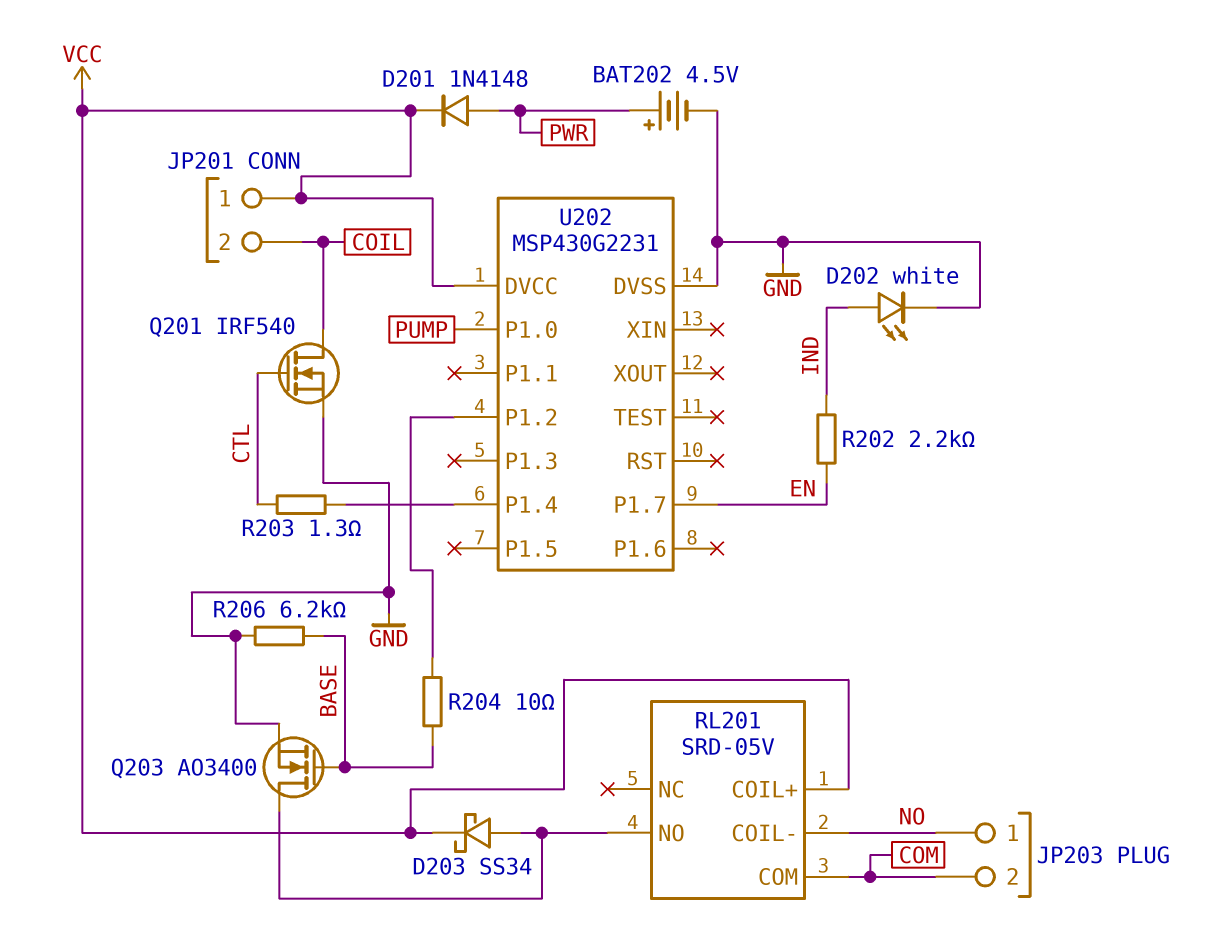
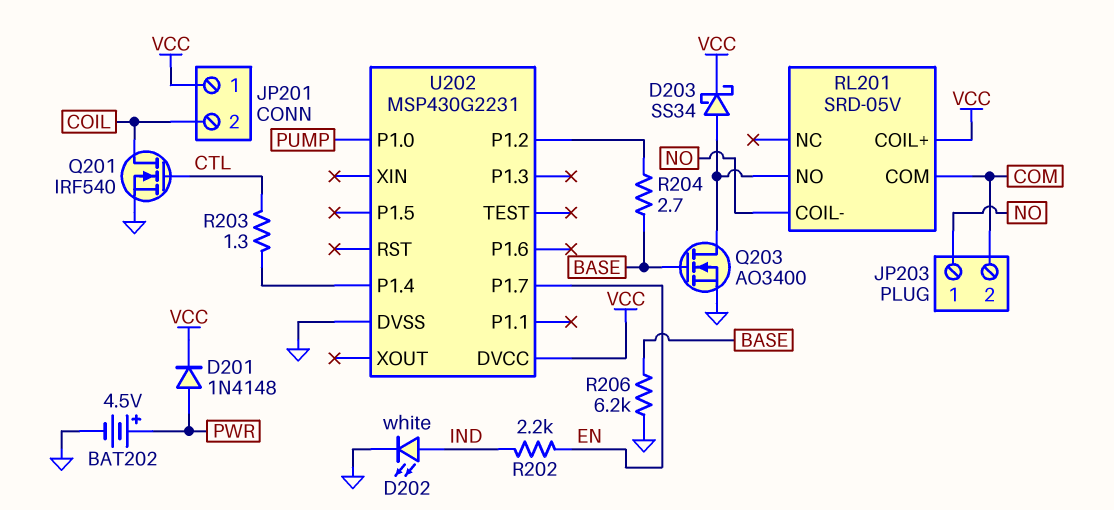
R204: 10 (BASE, U202/P1.2) -> 2.7 (BASE, U202/P1.2)

